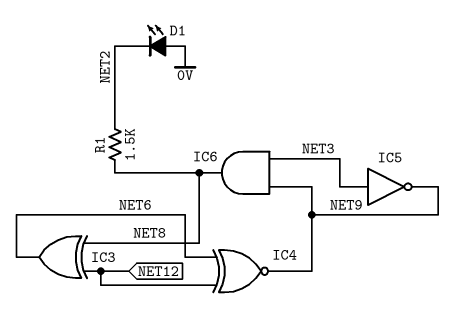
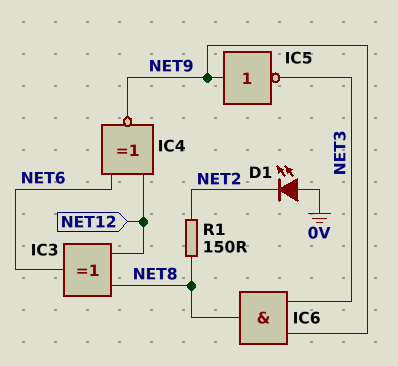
IC5: NOT (in NET3, out NET9) -> NOT (in NET9, out NET3)
R1: 1.5k (NET2, NET8) -> 150 (NET2, NET8)

